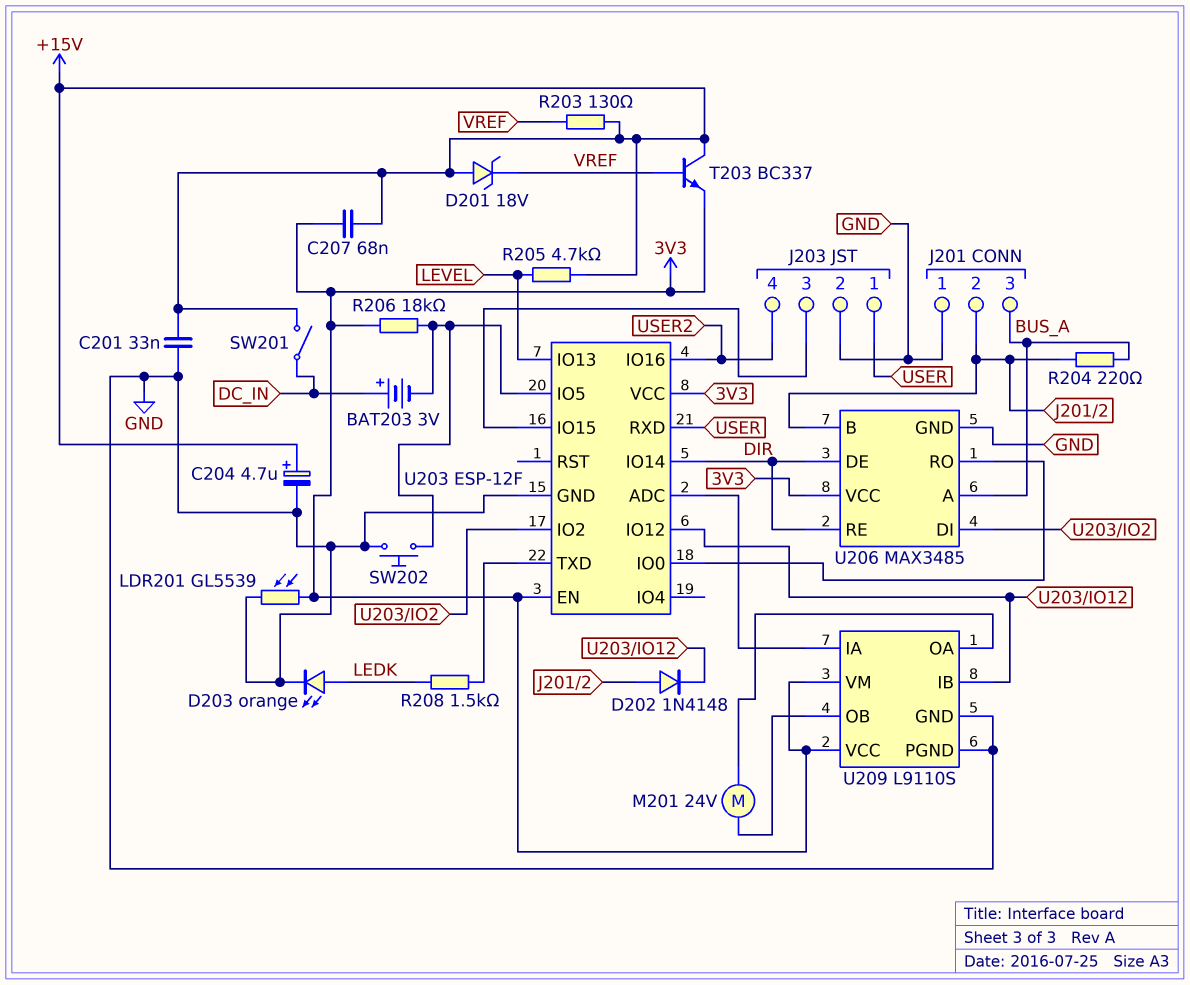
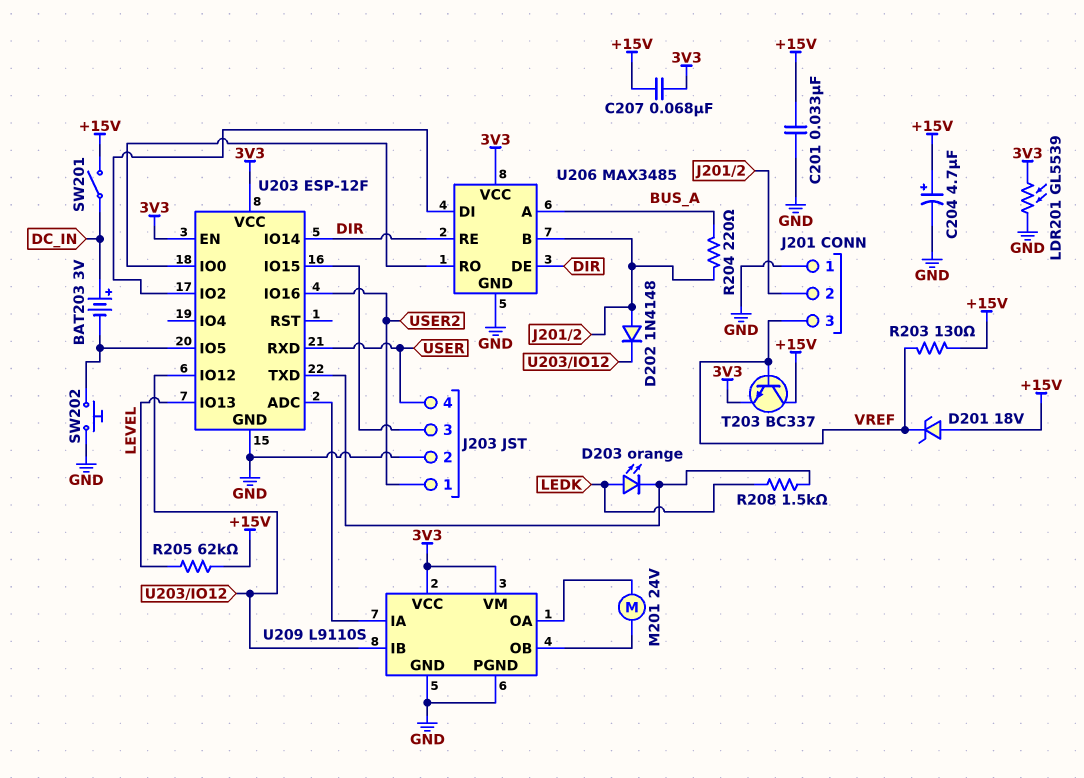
D203: LED orange (A LEDK, K GND) -> LED orange (A LEDK, K U203/TXD)
J201 pin 3: BUS_A -> VREF
J203 pin 1: USER -> USER2
J203 pin 4: USER2 -> USER
R205: 4.7k (+15V, LEVEL) -> 62k (+15V, LEVEL)
R206: 18k (3V3, U203/IO5) -> none

